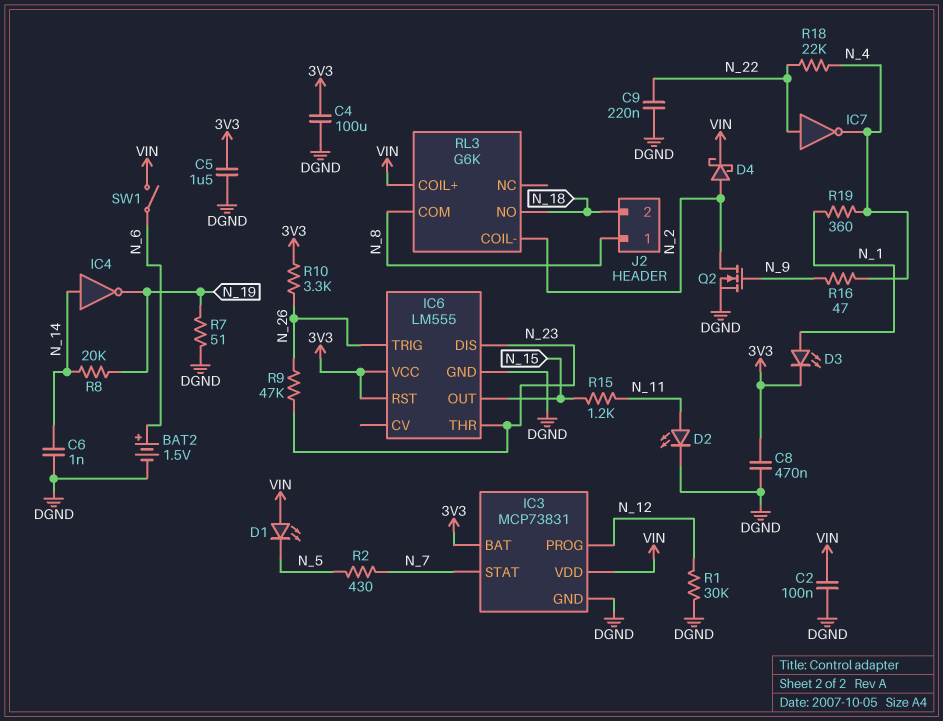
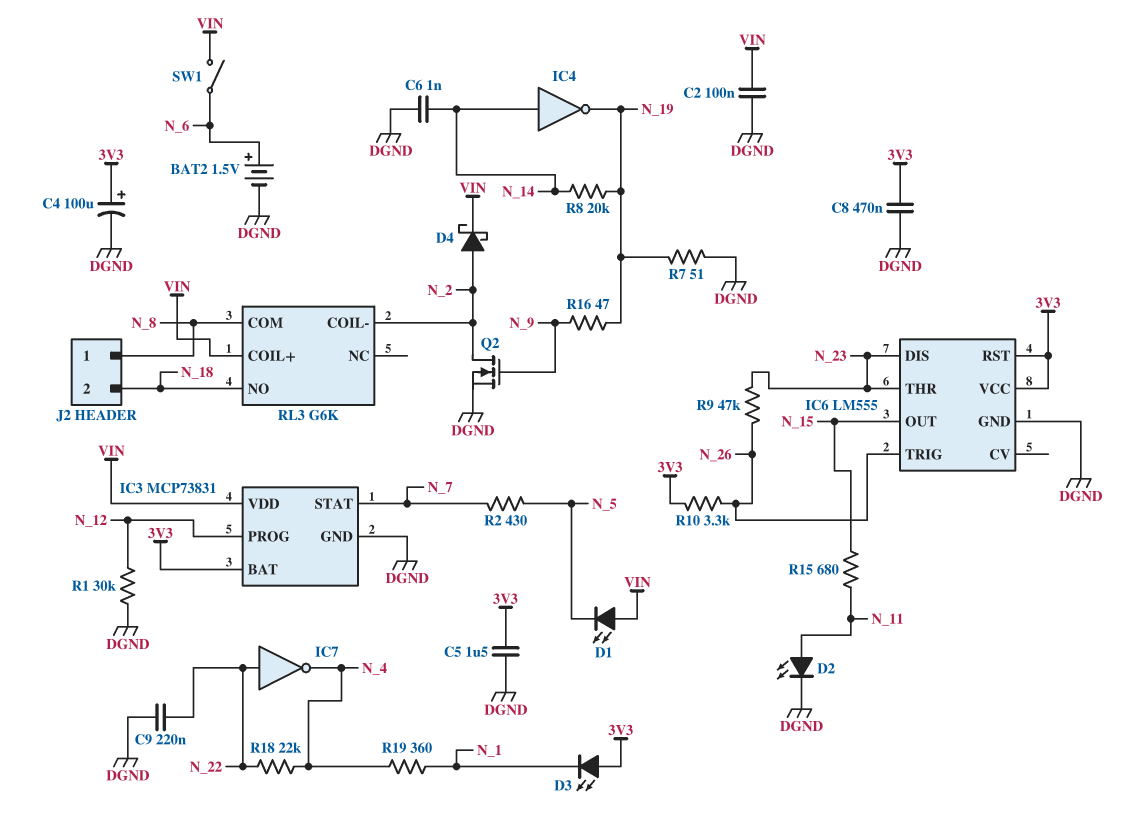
C4: 100uF (3V3, DGND) -> 100uF (plus 3V3, minus DGND)
D3: LED (A N_1, K 3V3) -> LED (A 3V3, K N_1)
R15: 1.2k (N_11, N_15) -> 680 (N_11, N_15)
R16: 47 (N_4, N_9) -> 47 (N_9, N_19)

